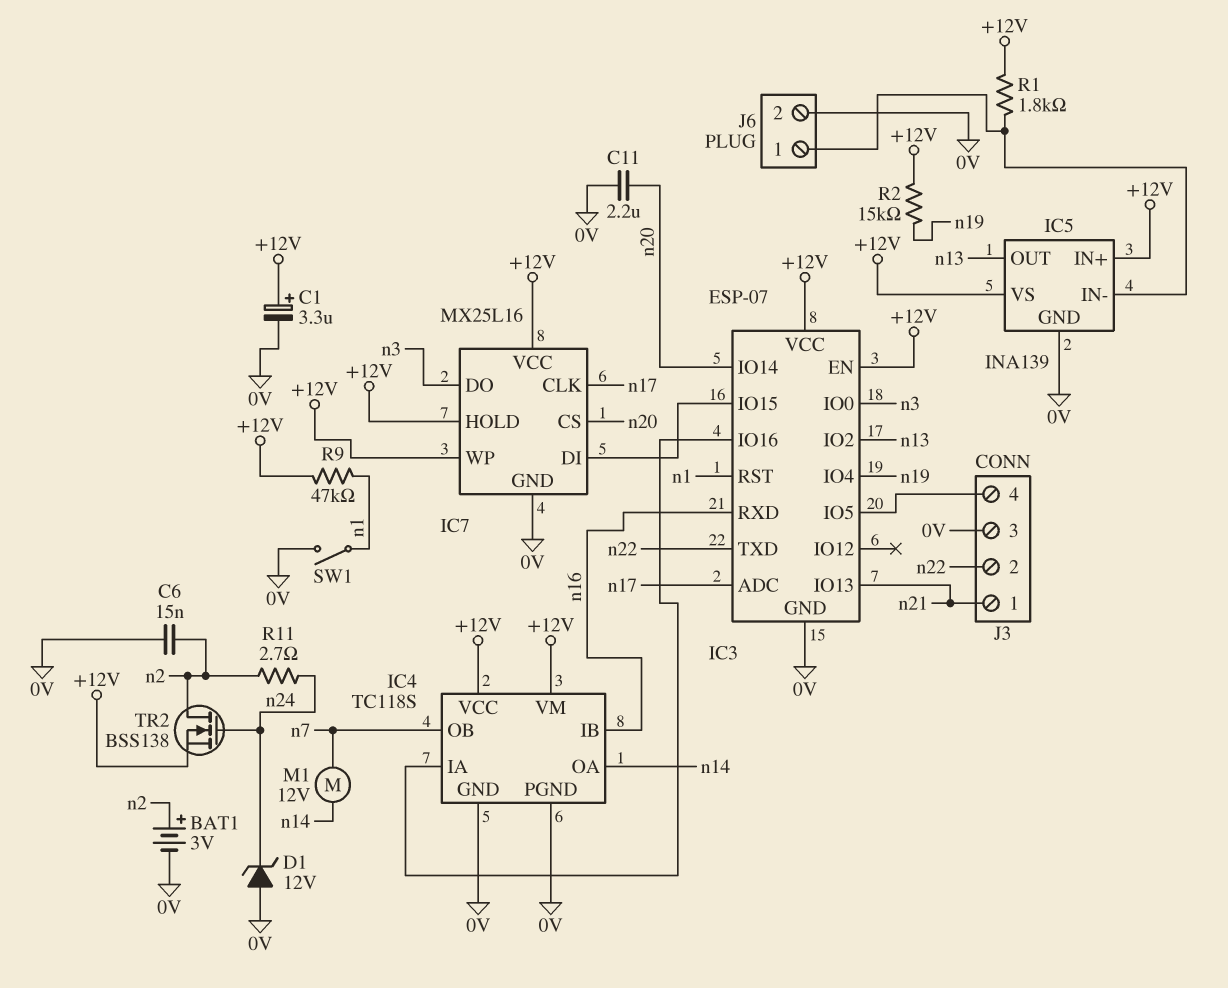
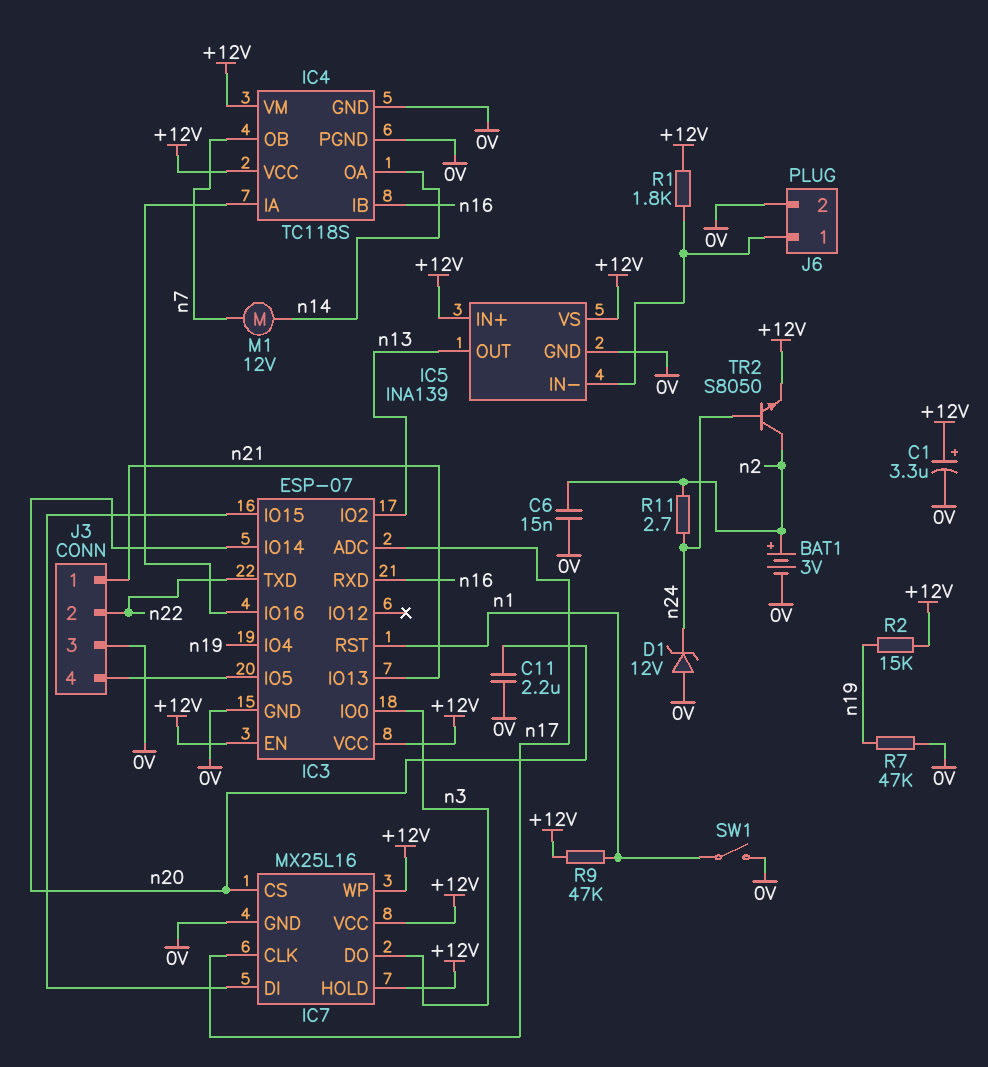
R7: none -> 47k (0V, n19)
TR2: NMOS BSS138 (G n24, D n2, S +12V) -> NPN S8050 (B n24, C n2, E +12V)

